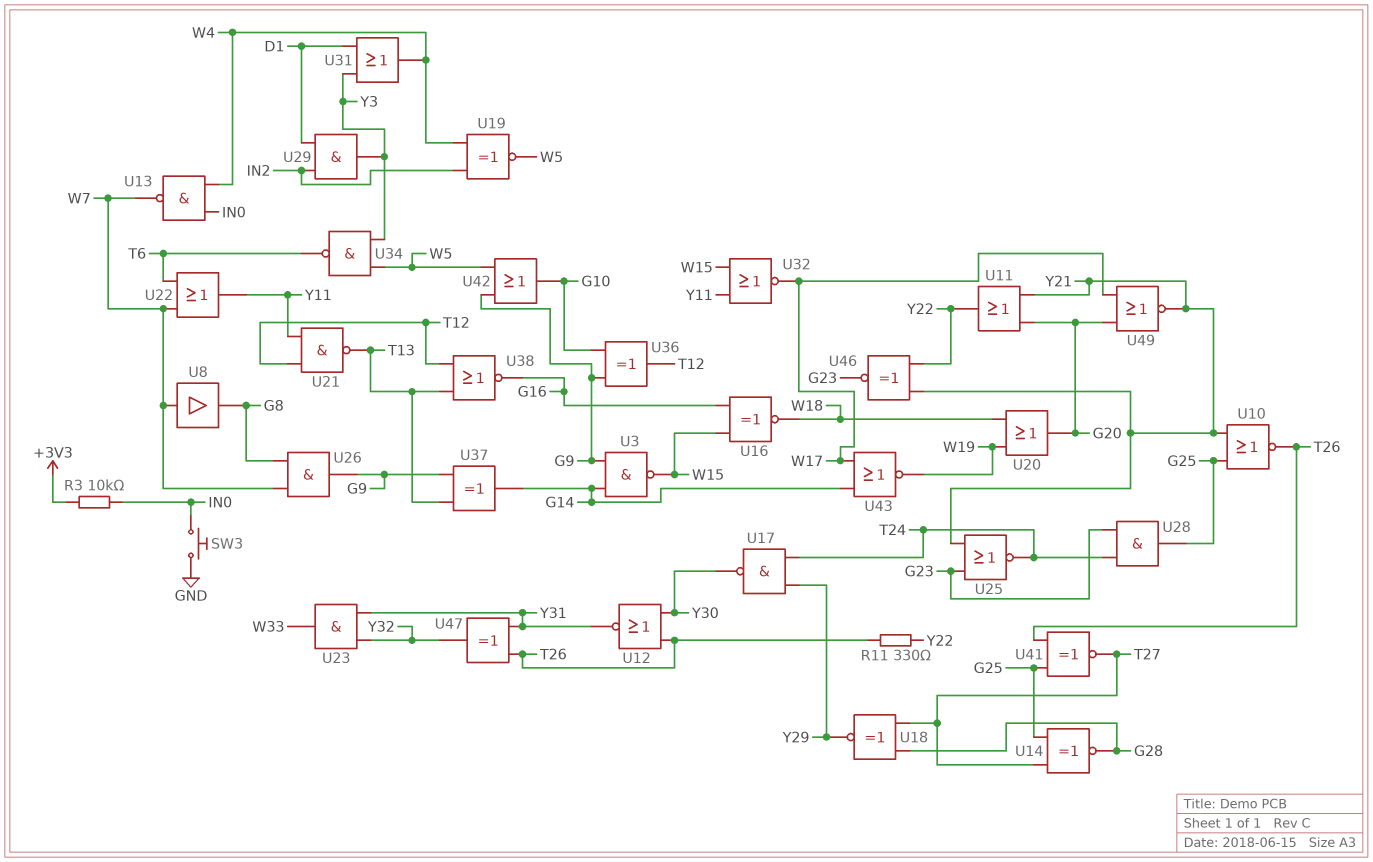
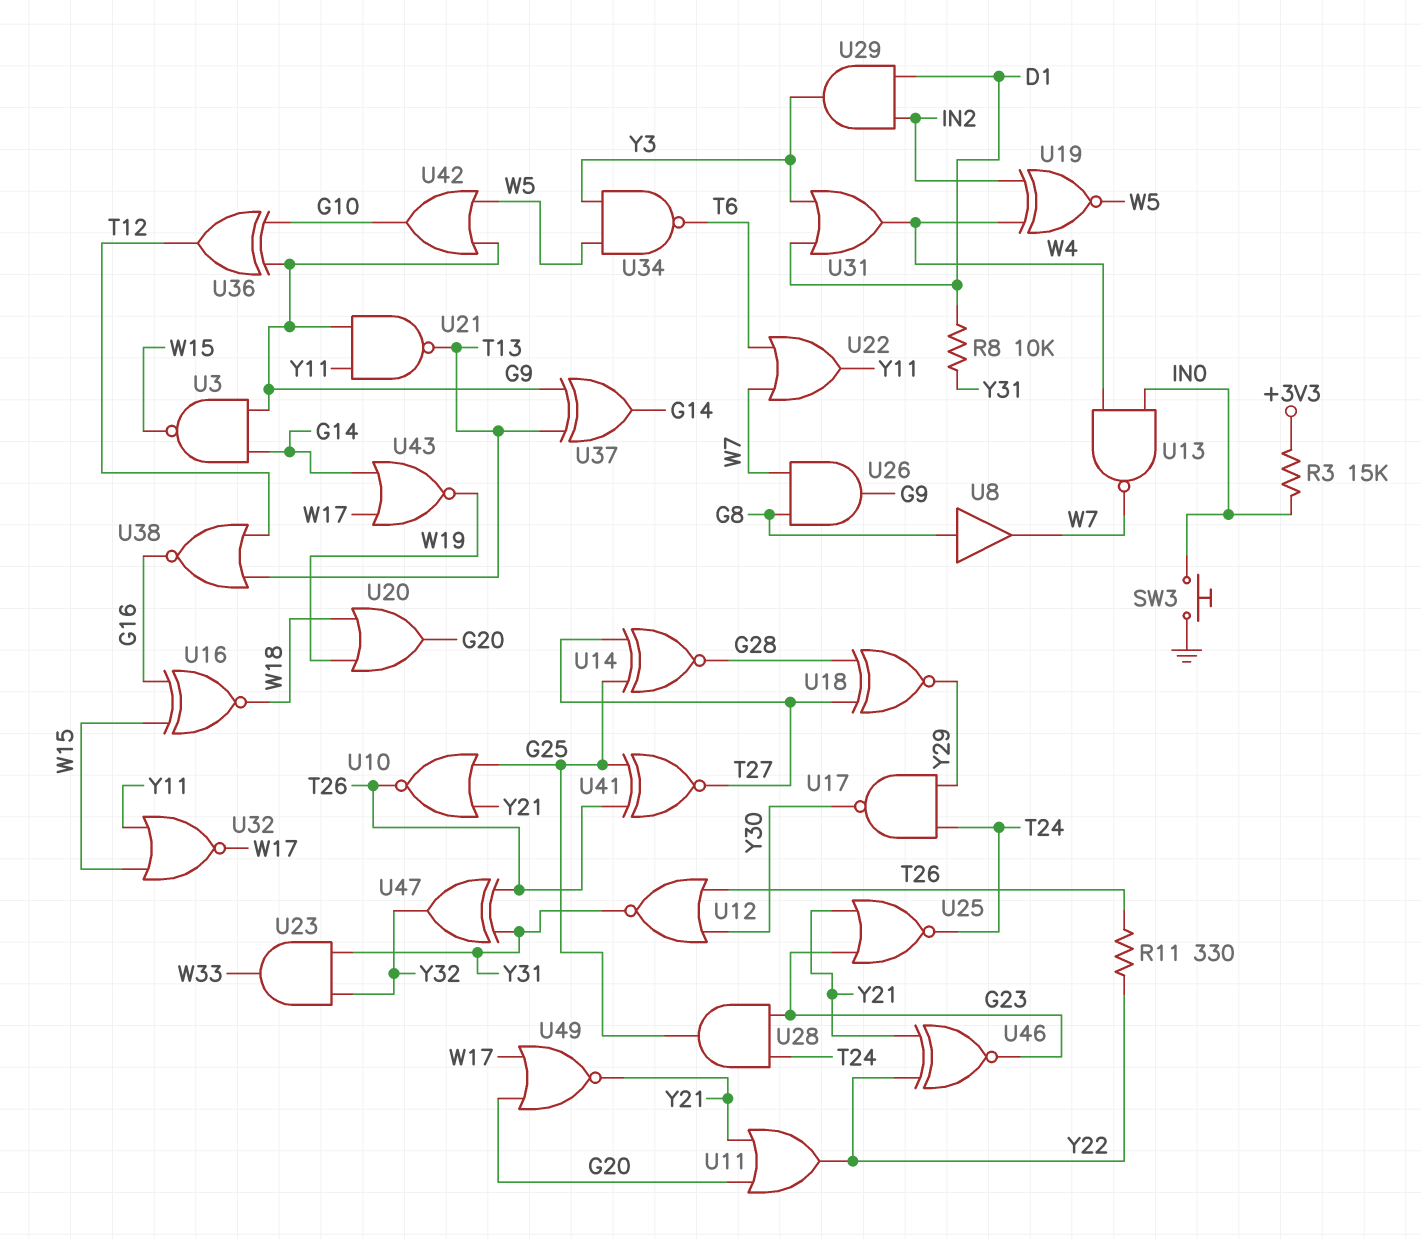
R3: 10k (+3V3, IN0) -> 15k (+3V3, IN0)
R8: none -> 10k (D1, Y31)
U8: buffer (in W7, out G8) -> buffer (in G8, out W7)
U21: NAND (in T12, in Y11, out T13) -> NAND (in G9, in Y11, out T13)

